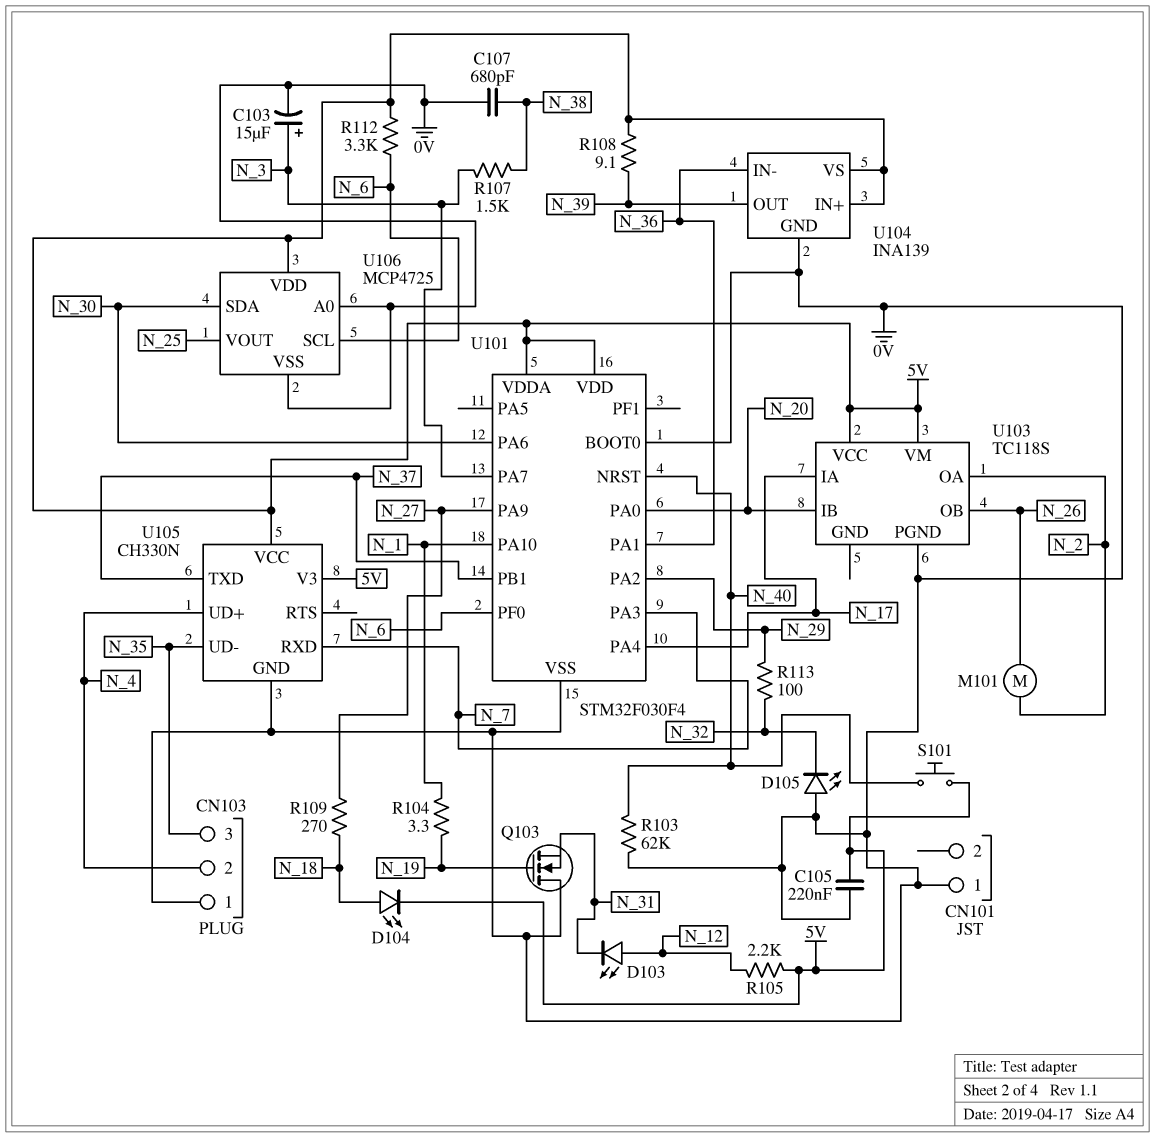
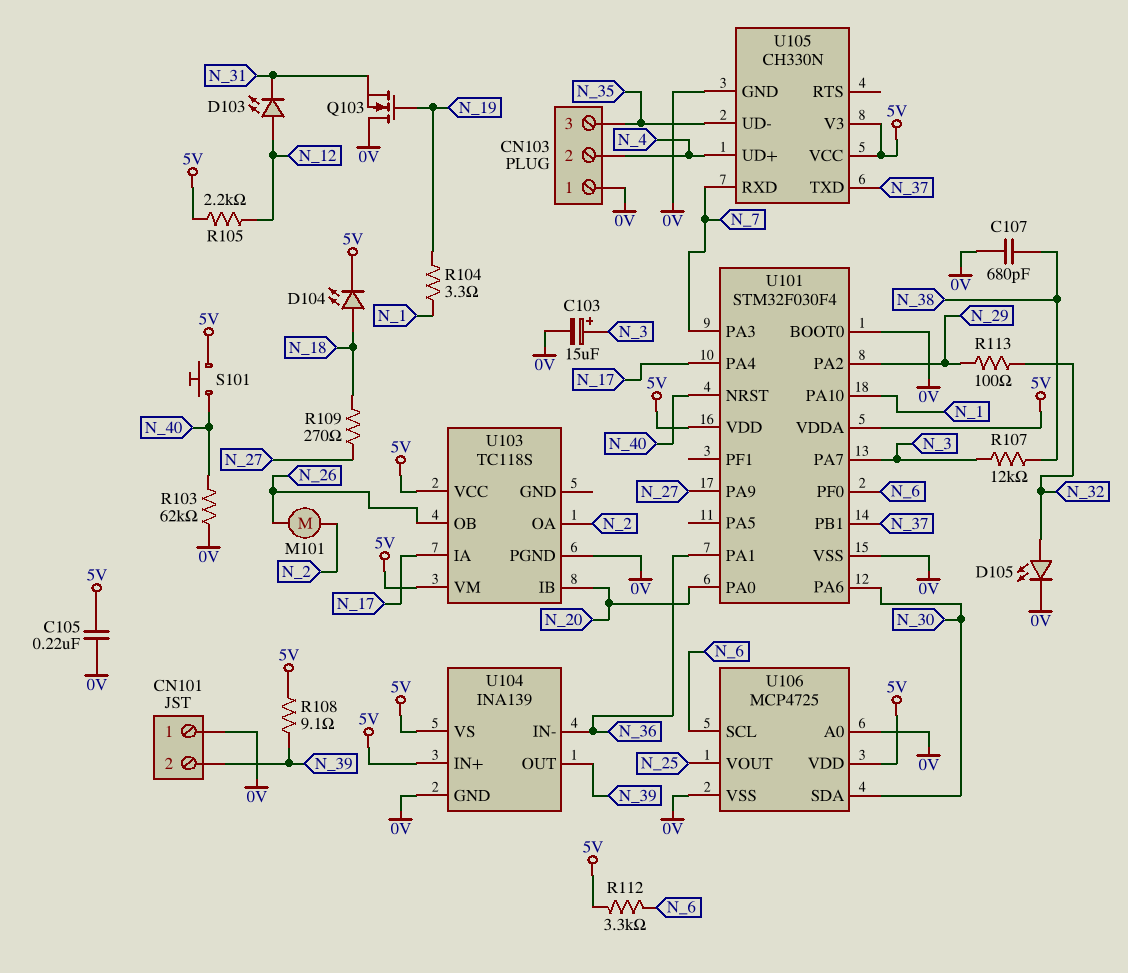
CN101 pin 2: none -> N_39
D105: LED (A 0V, K N_32) -> LED (A N_32, K 0V)
R107: 1.5k (N_3, N_38) -> 12k (N_3, N_38)

